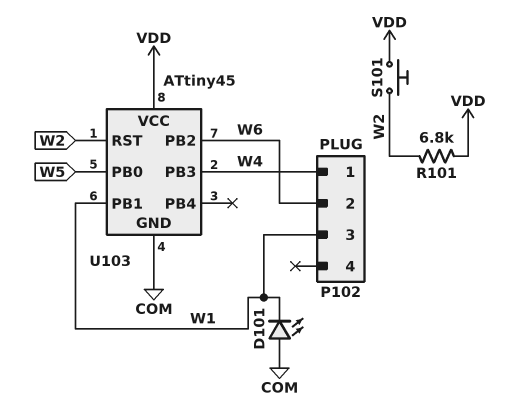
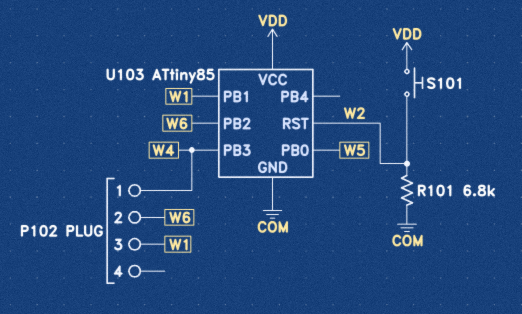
D101: LED (A COM, K W1) -> none
R101: 6.8k (VDD, W2) -> 6.8k (COM, W2)
U103: ATtiny45 -> ATtiny85

